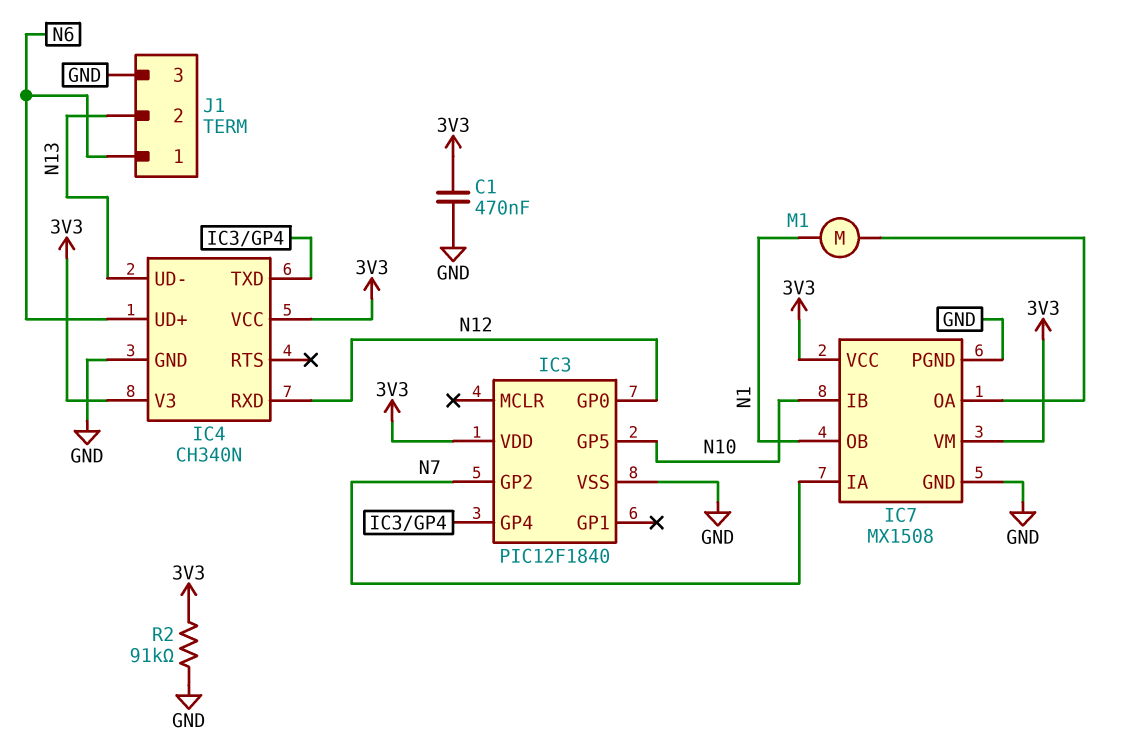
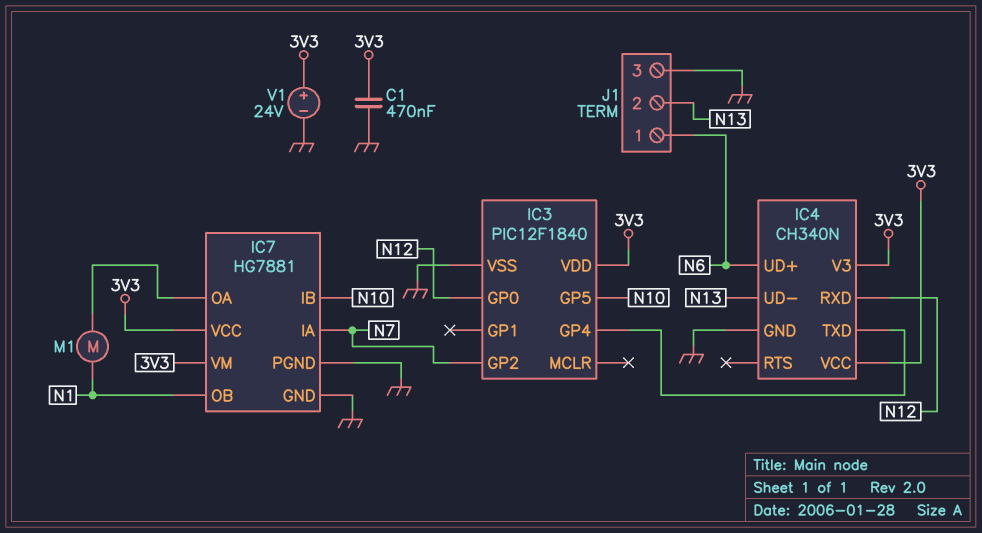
IC7: MX1508 -> HG7881
R2: 91k (3V3, GND) -> none
V1: none -> 24V (plus 3V3, minus GND)

